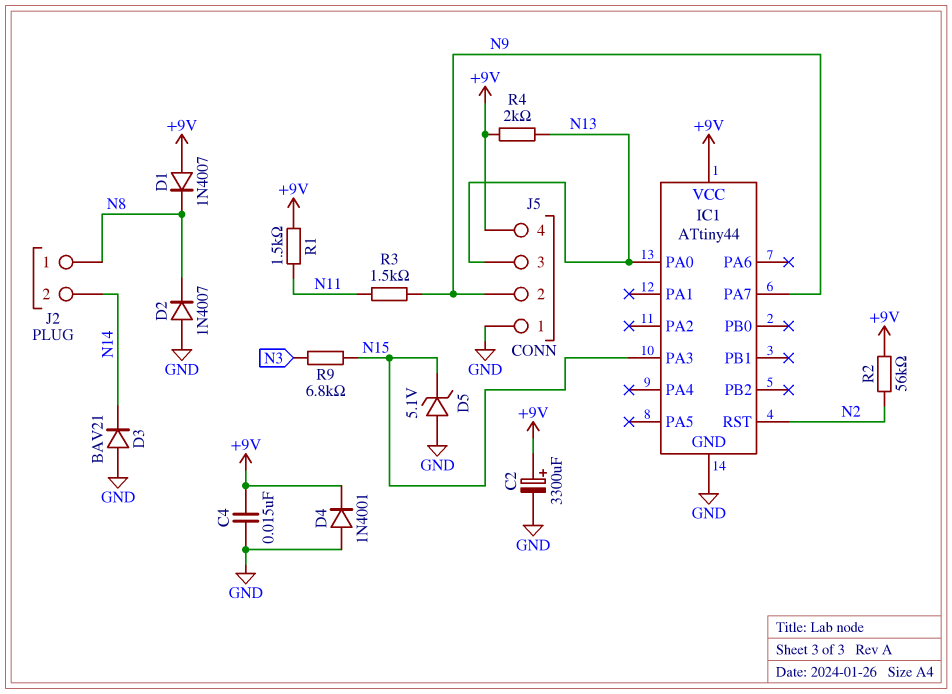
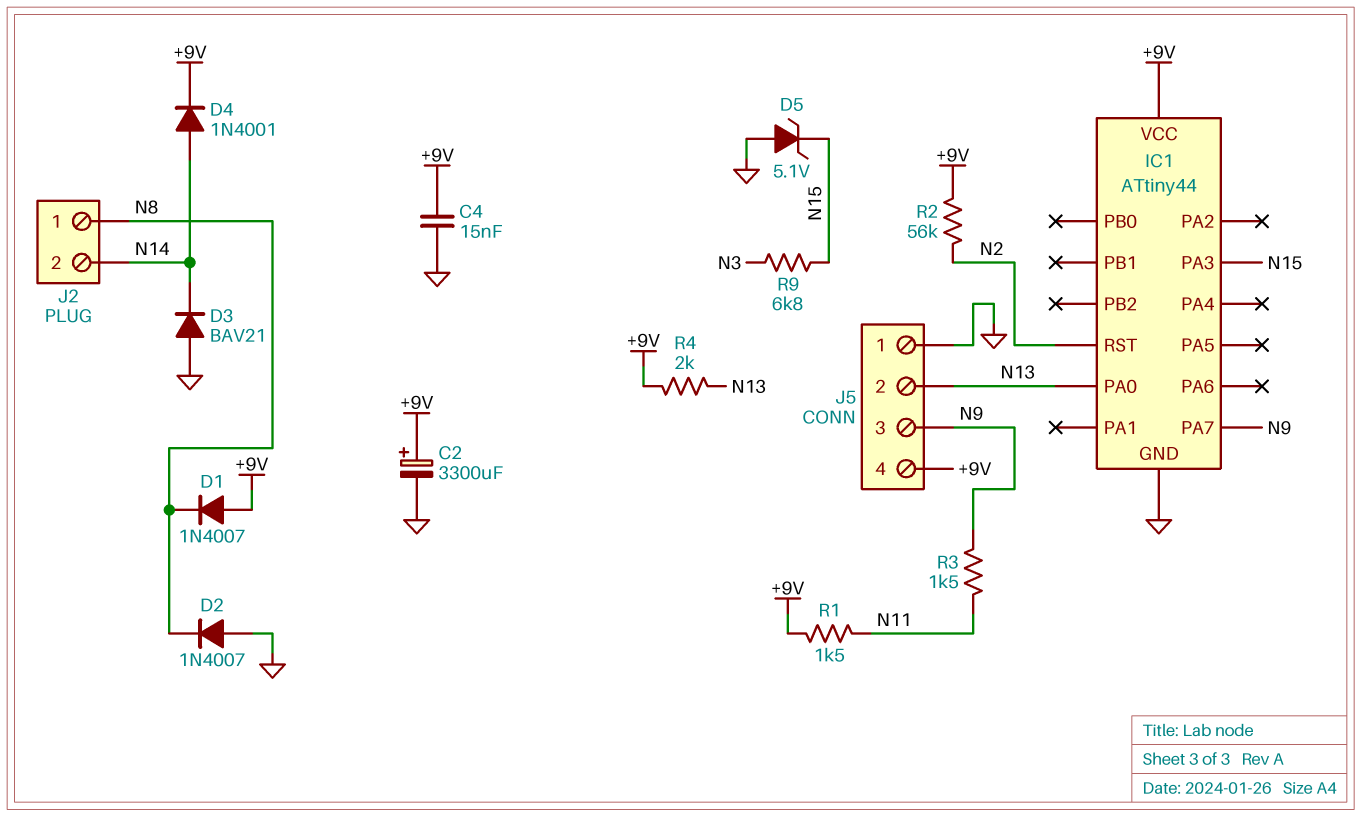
D4: diode 1N4001 (A GND, K +9V) -> diode 1N4001 (A N14, K +9V)
J5 pin 2: N9 -> N13
J5 pin 3: N13 -> N9

